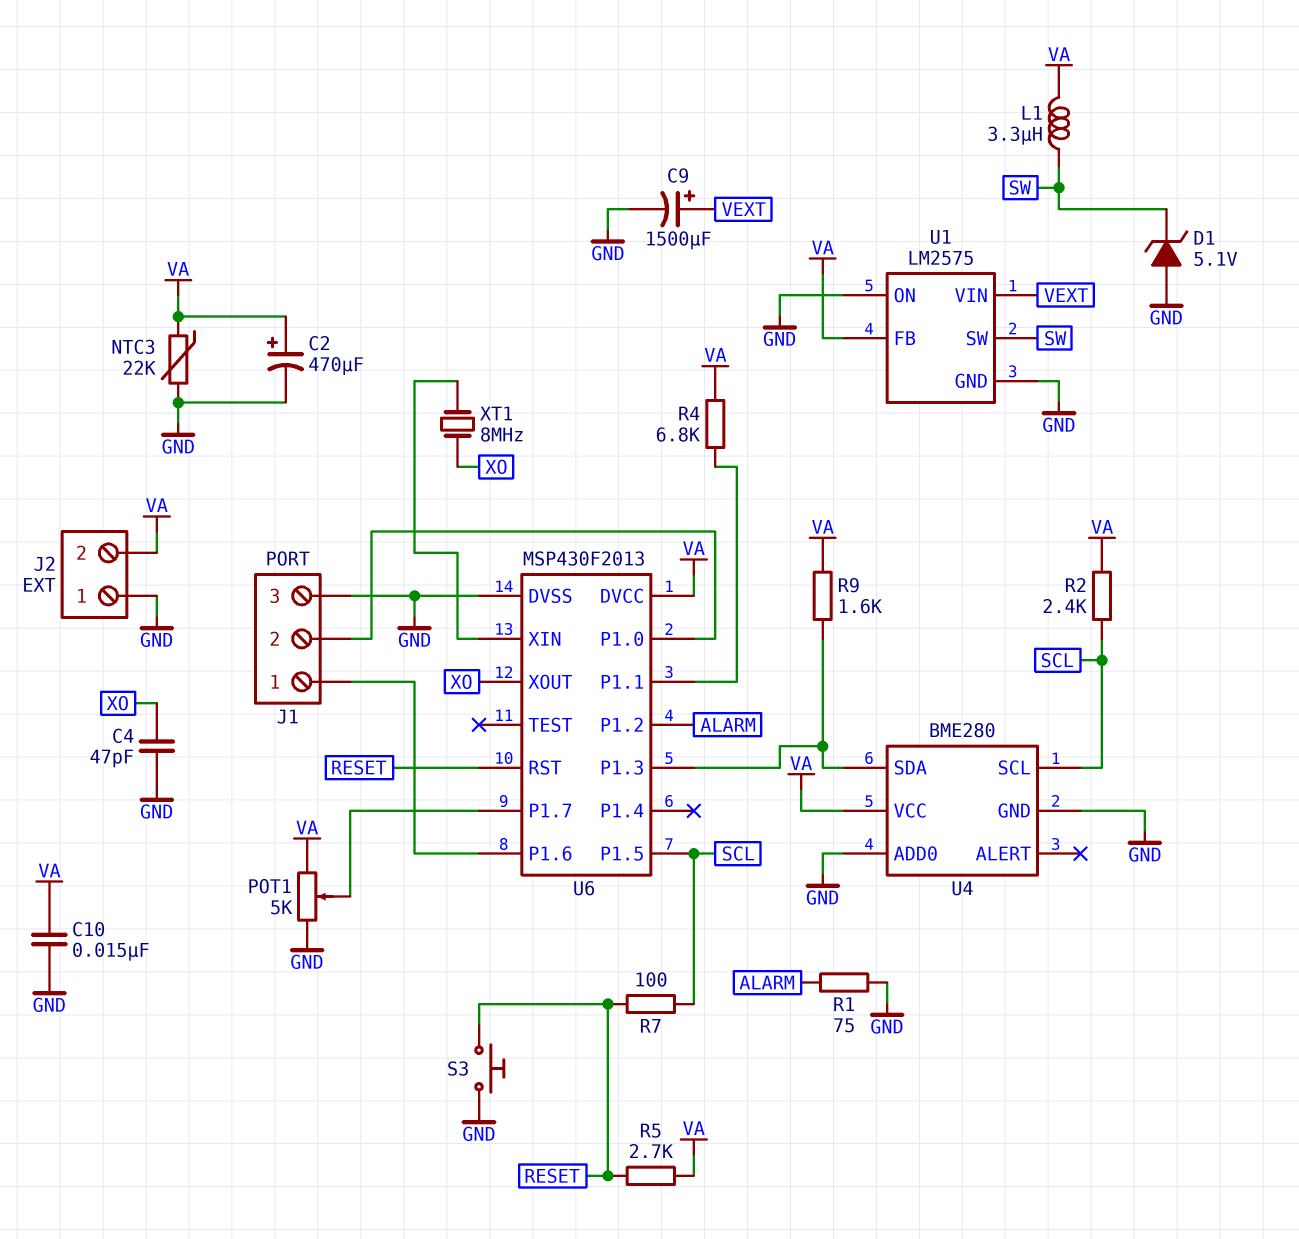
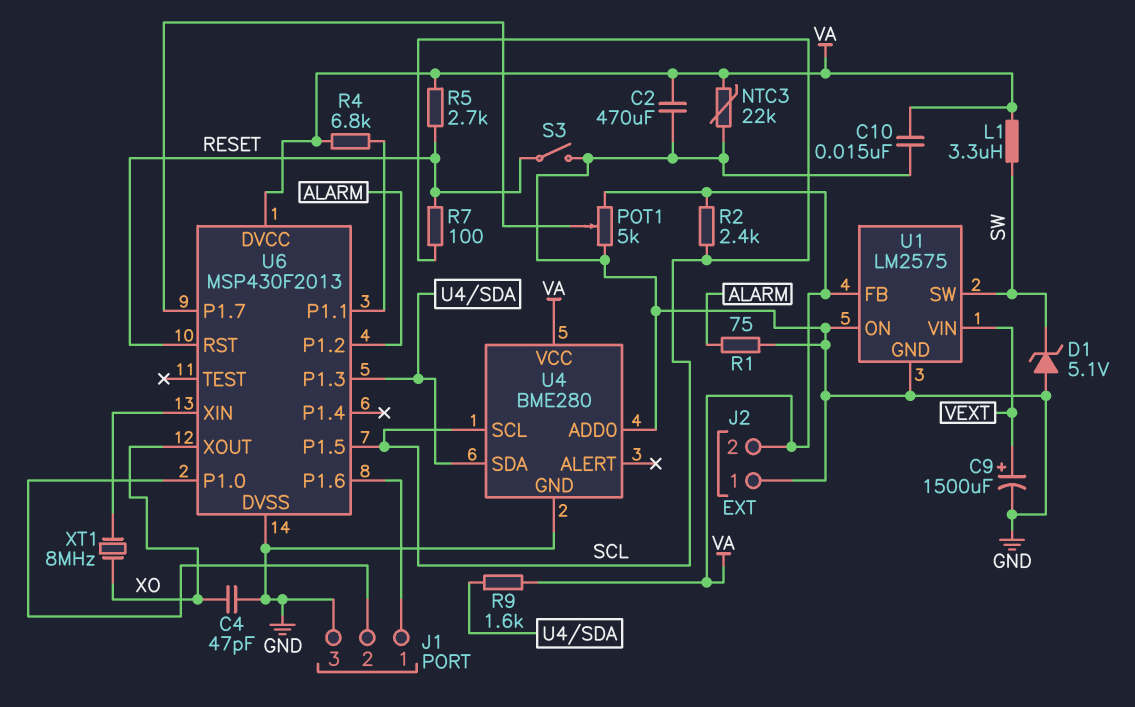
C2: 470uF (plus VA, minus GND) -> 470uF (GND, VA)
S3: button (GND, RESET) -> switch (GND, RESET)

